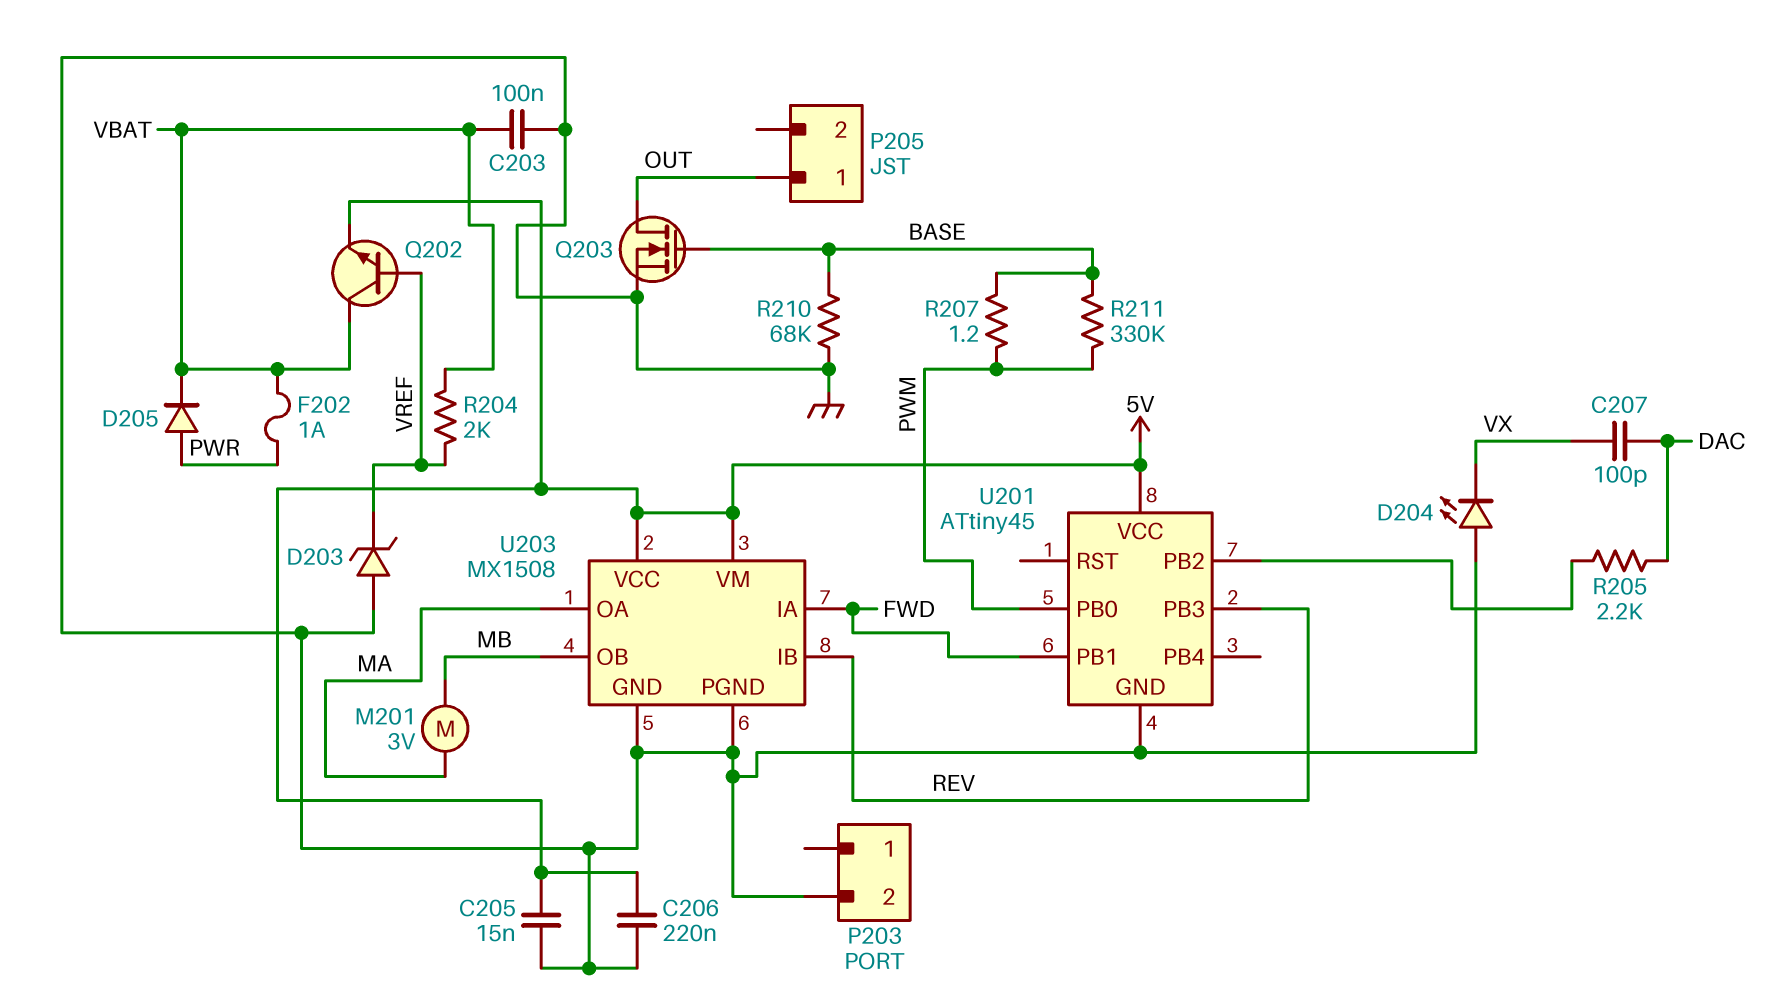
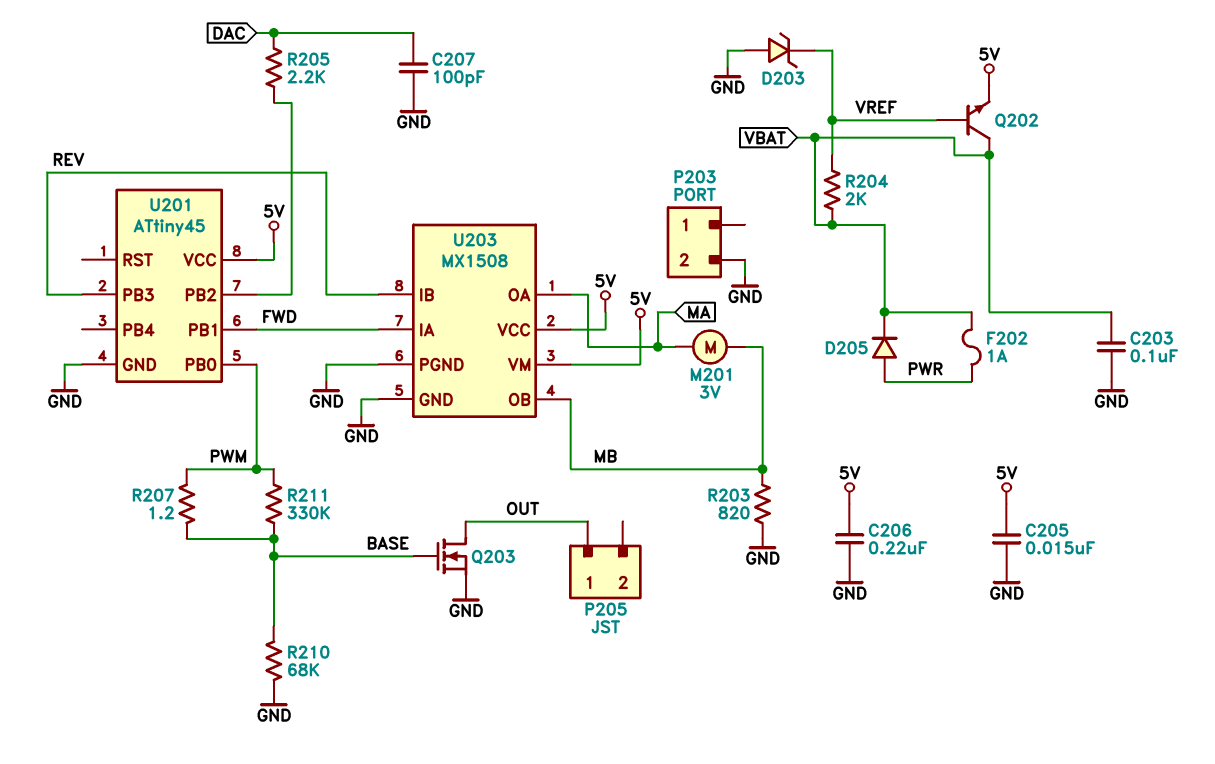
C207: 100pF (DAC, VX) -> 100pF (DAC, GND)
D204: LED (A GND, K VX) -> none
R203: none -> 820 (GND, MB)

